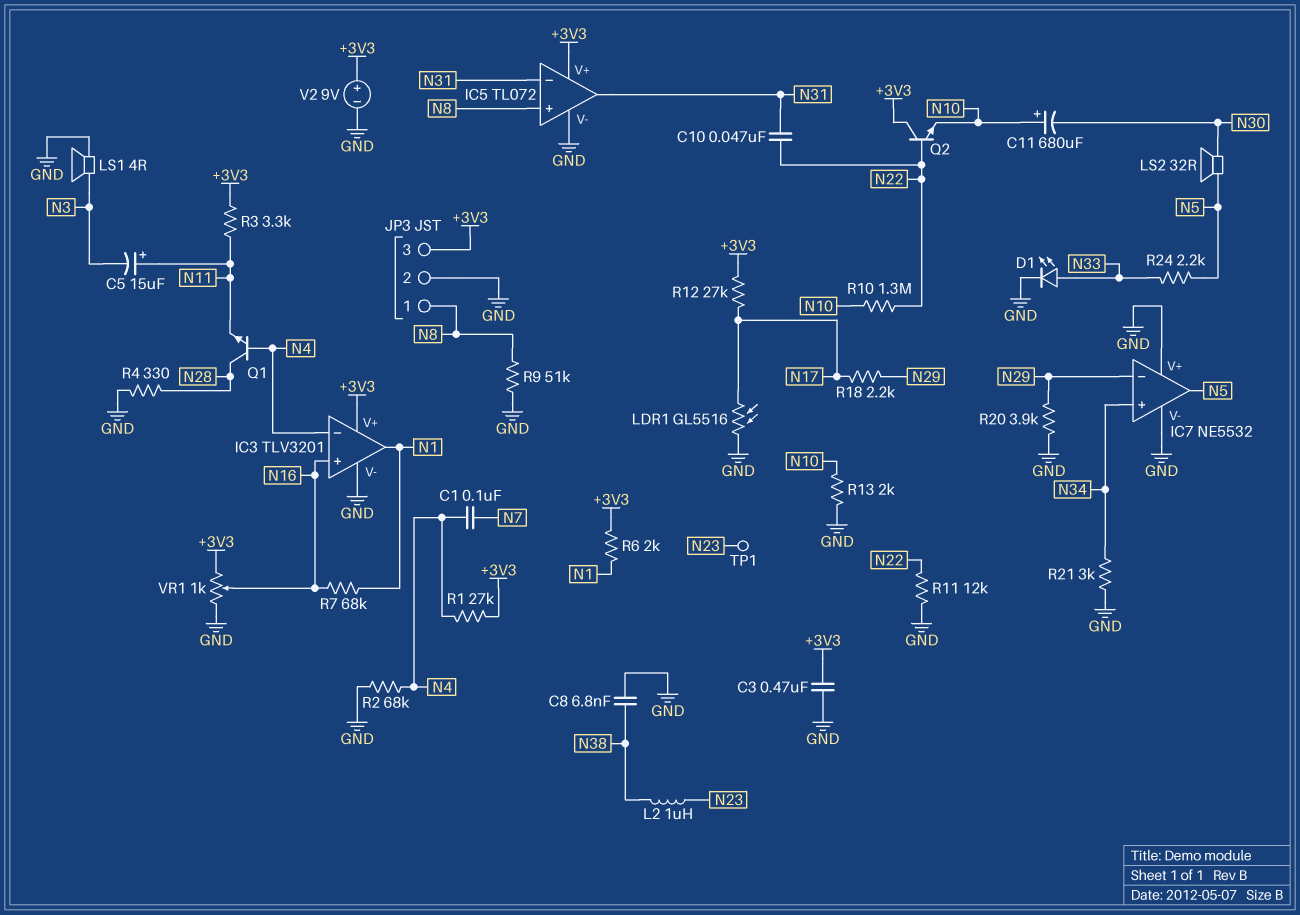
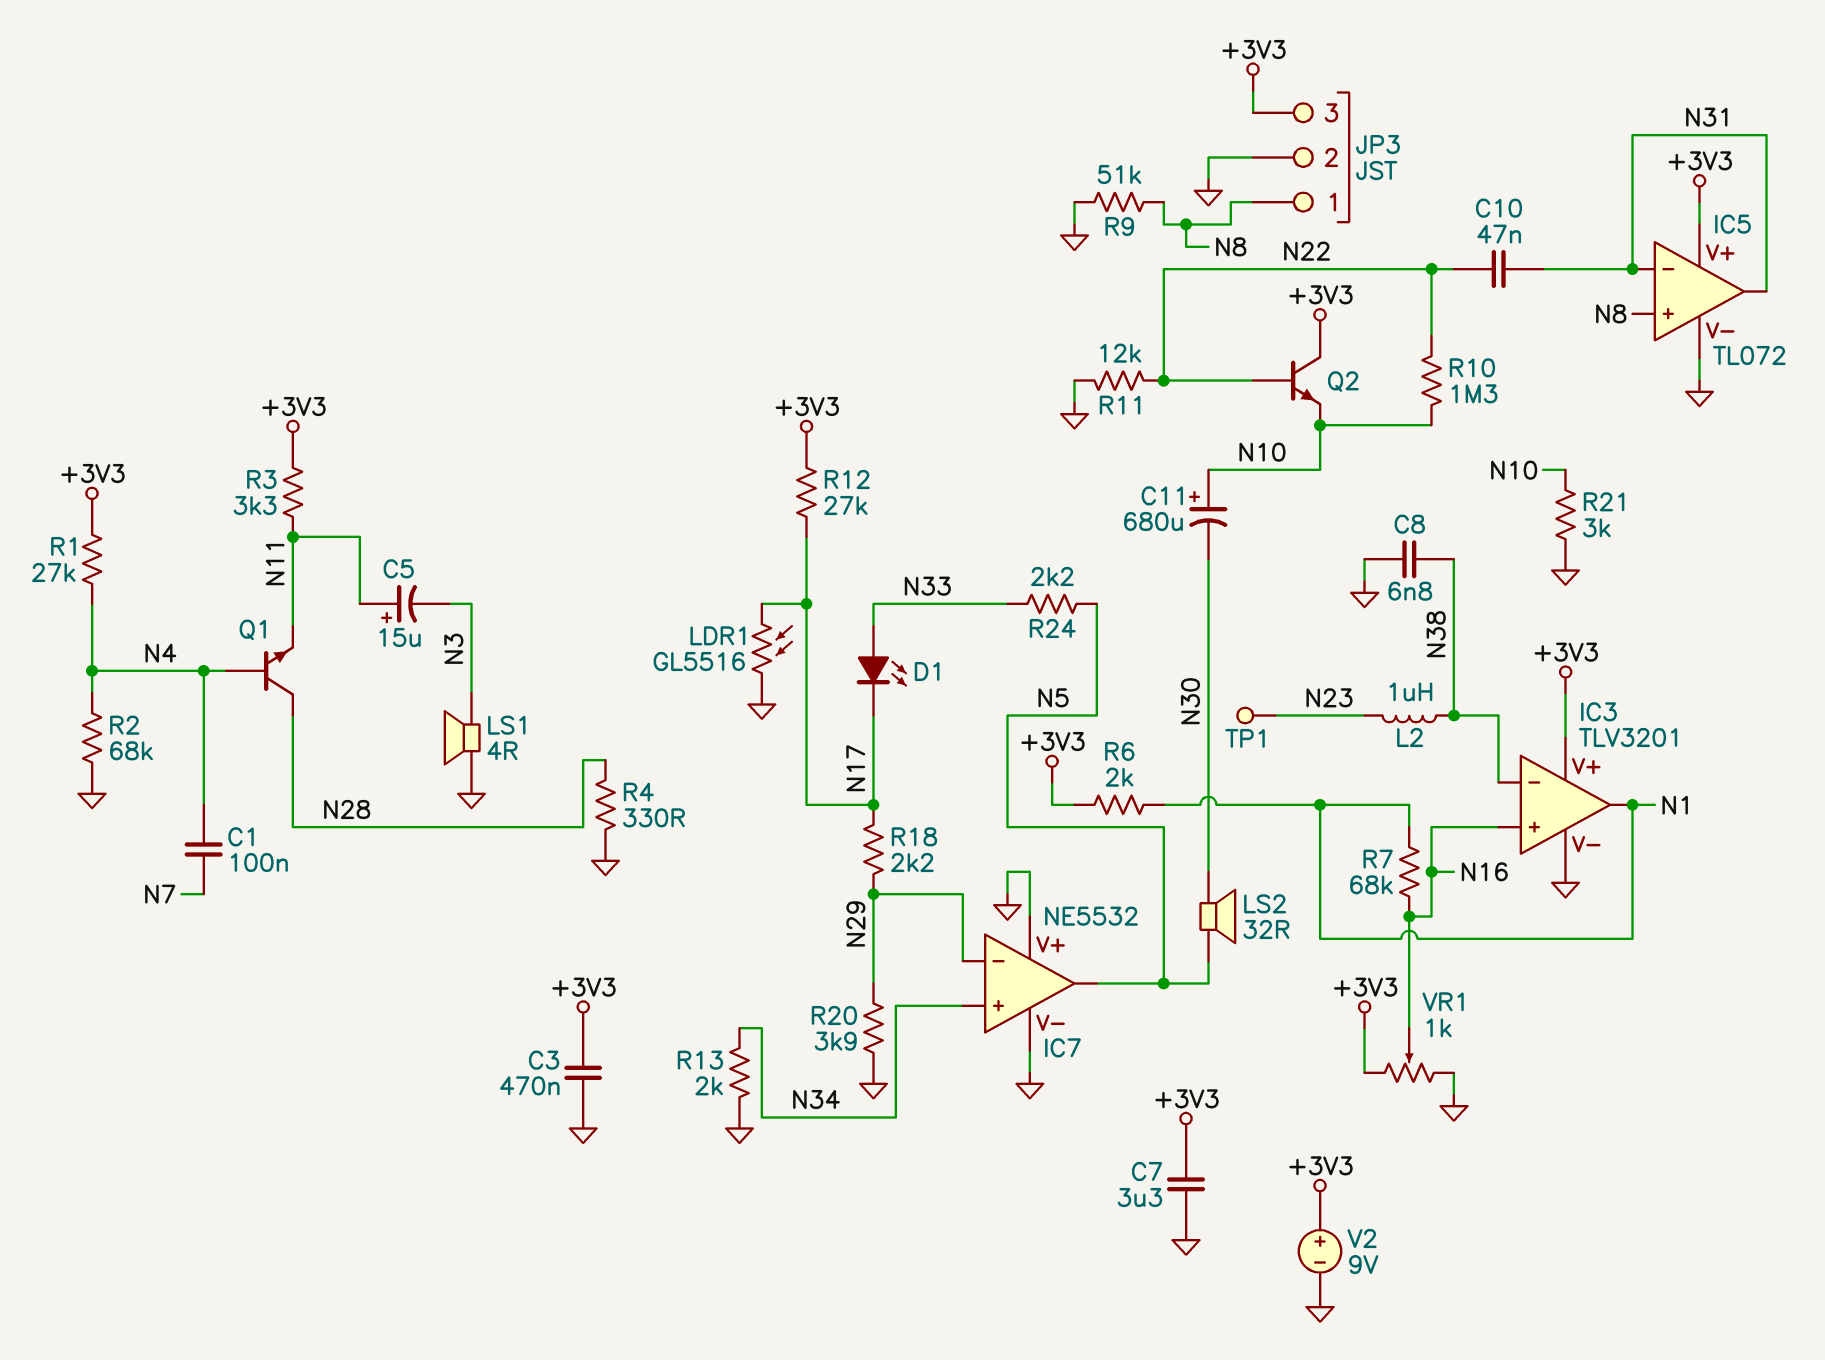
C7: none -> 3.3uF (+3V3, GND)
D1: LED (A N33, K GND) -> LED (A N33, K N17)
IC3 pin in-: N4 -> N38
R13: 2k (GND, N10) -> 2k (GND, N34)
R21: 3k (GND, N34) -> 3k (GND, N10)

